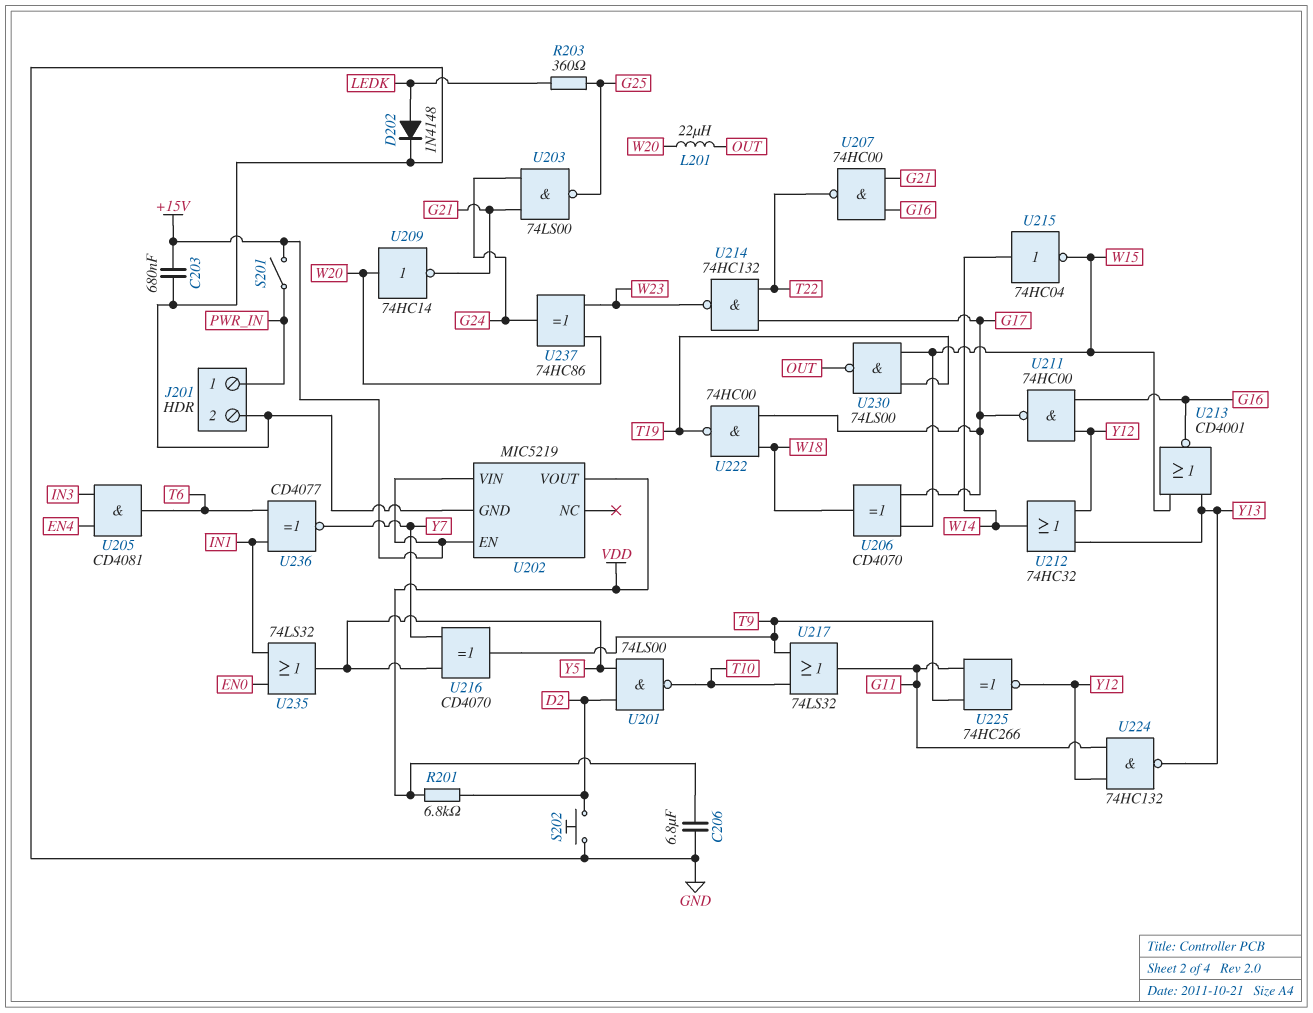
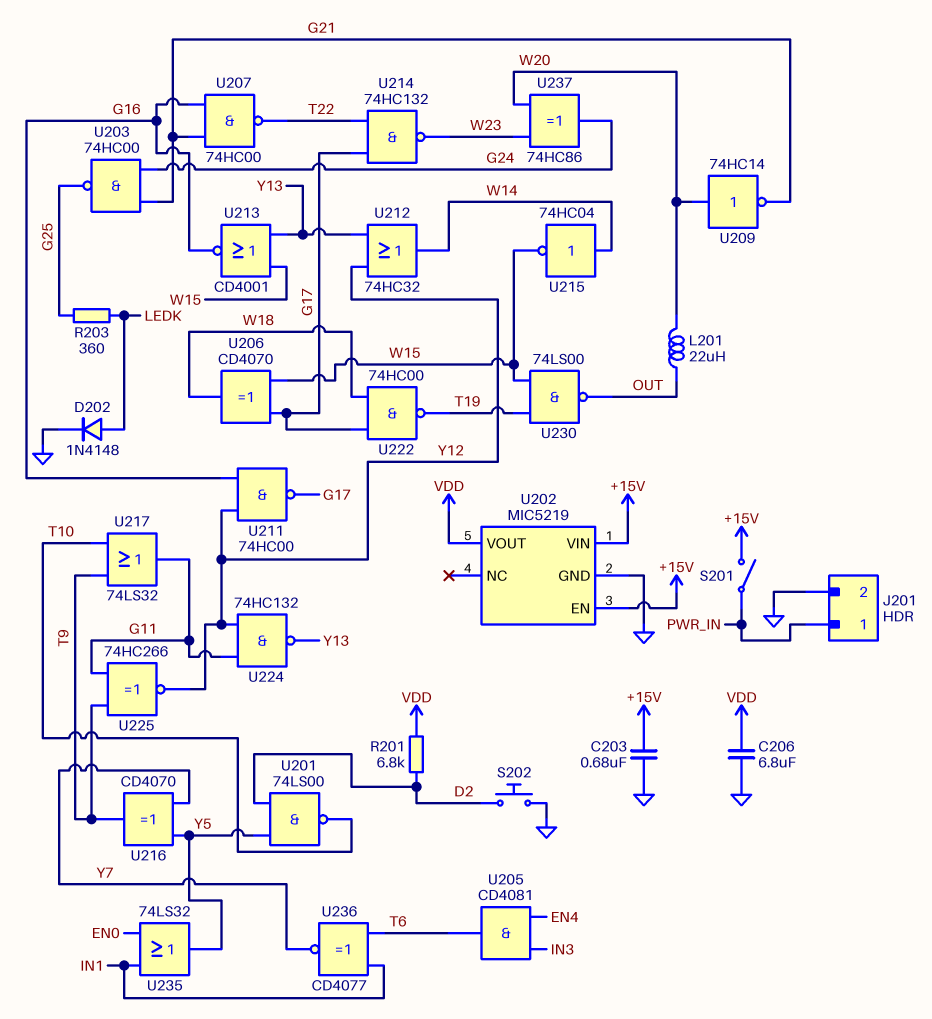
U203: NAND 74LS00 (in G21, in G24, out G25) -> NAND 74HC00 (in G21, in G24, out G25)

